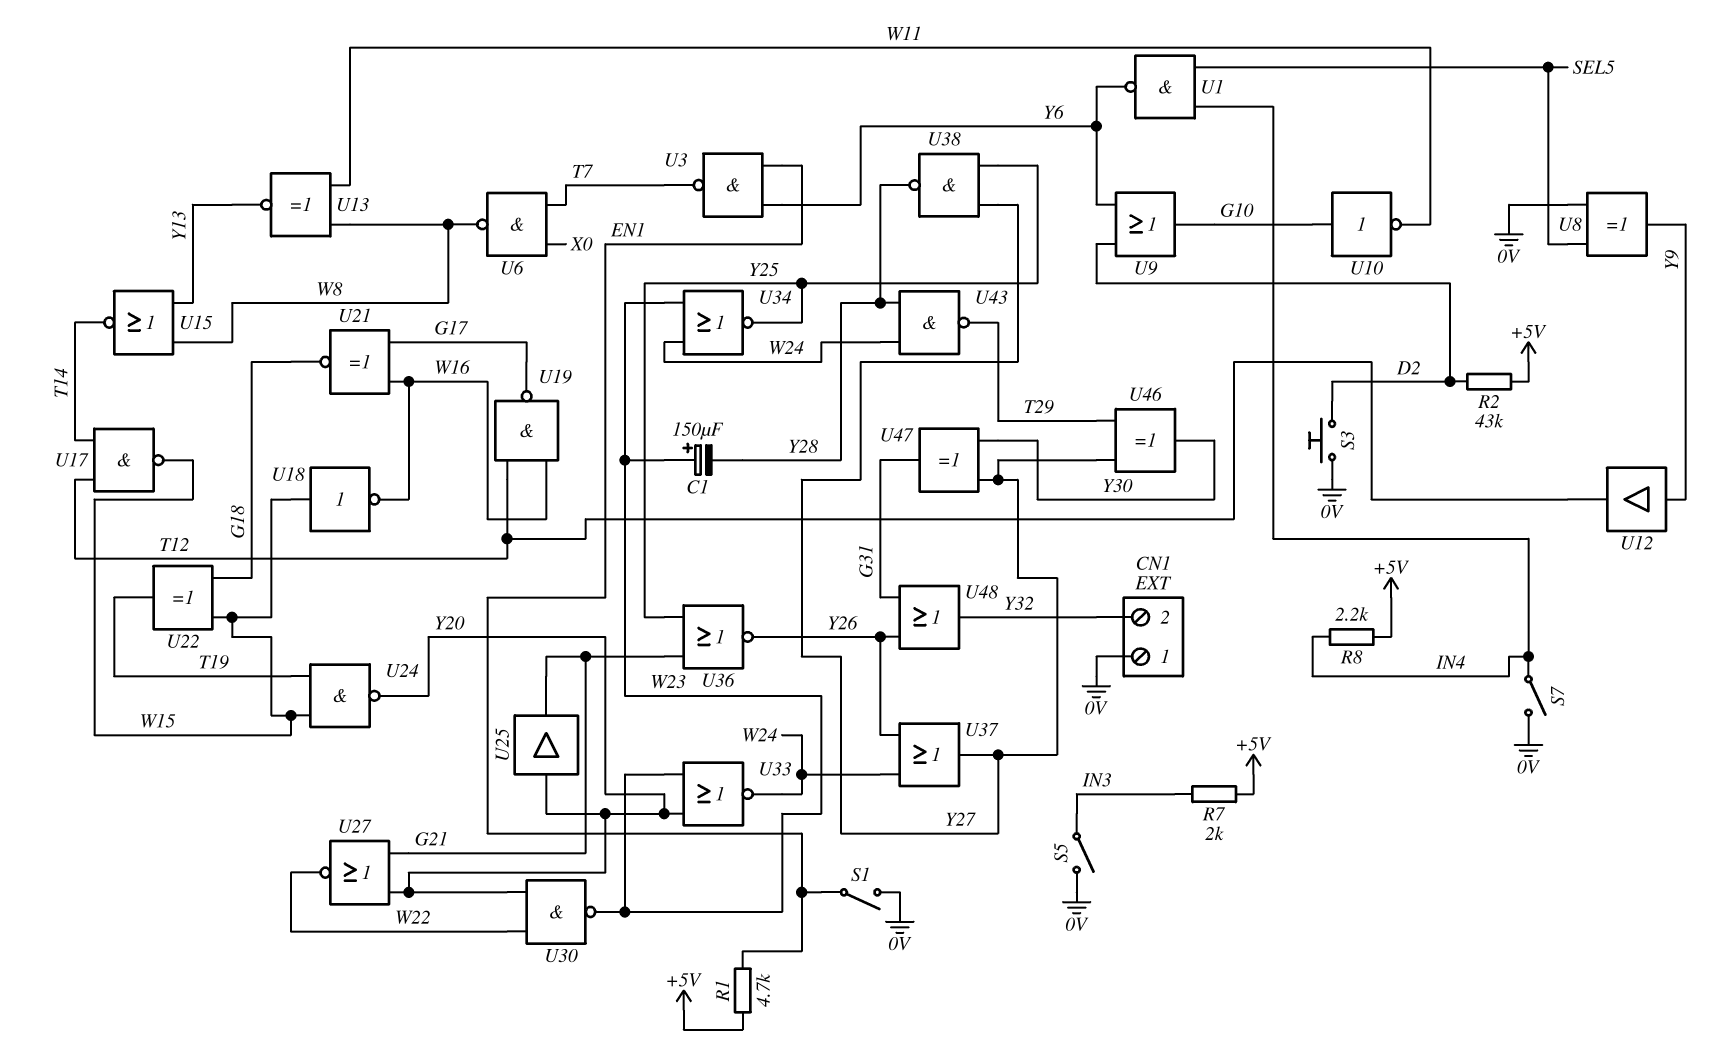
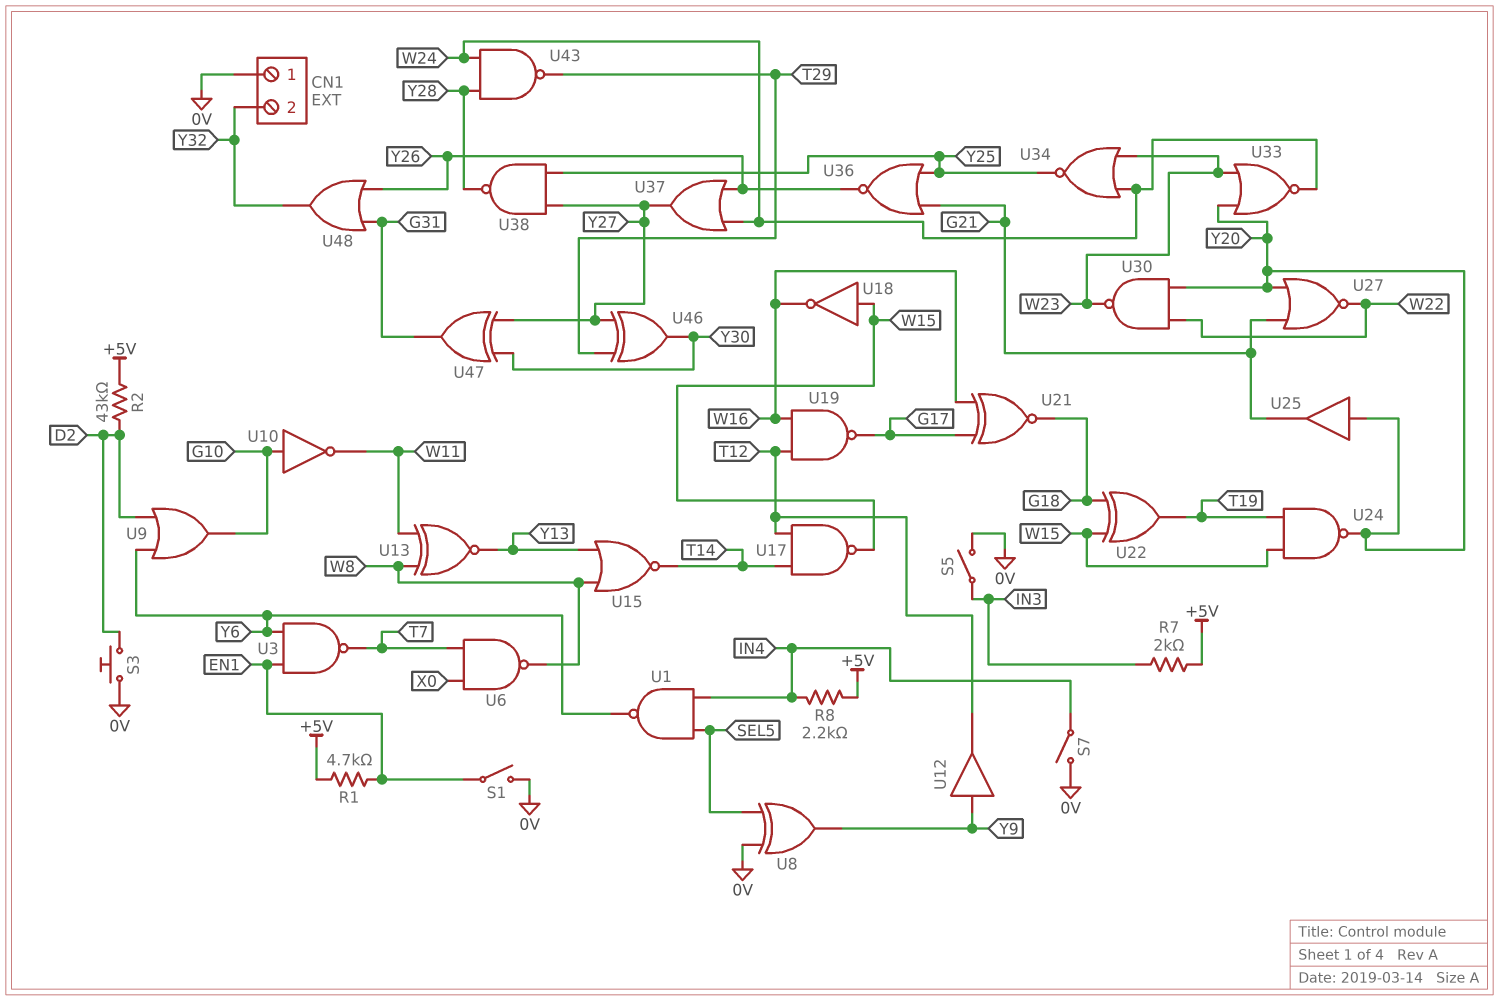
C1: 150uF (plus W23, minus Y28) -> none

